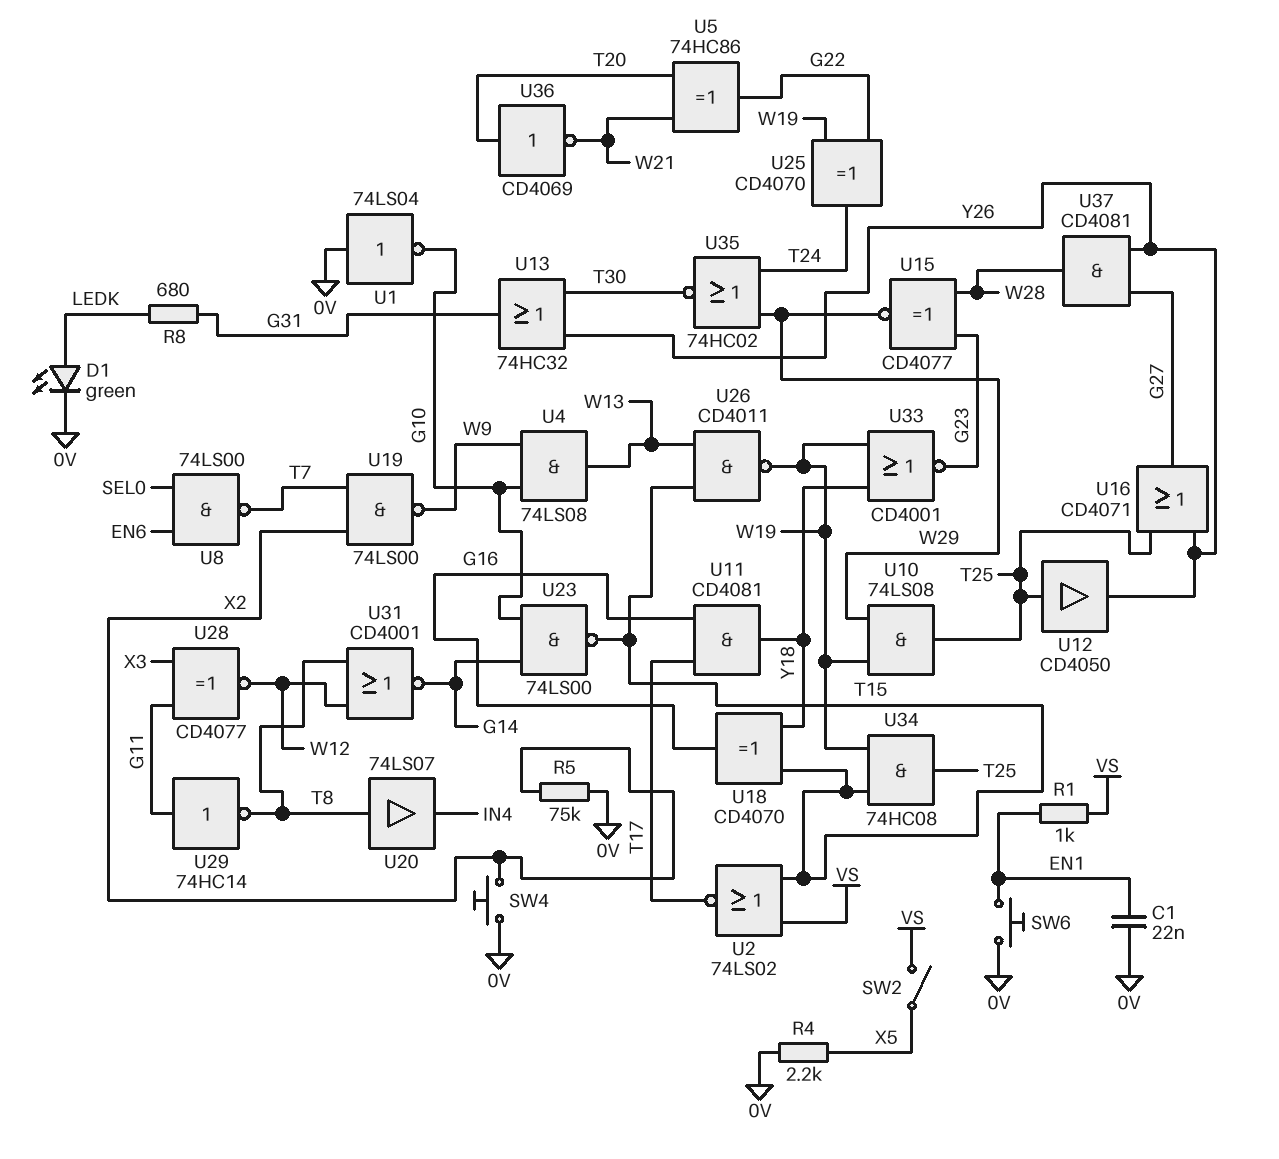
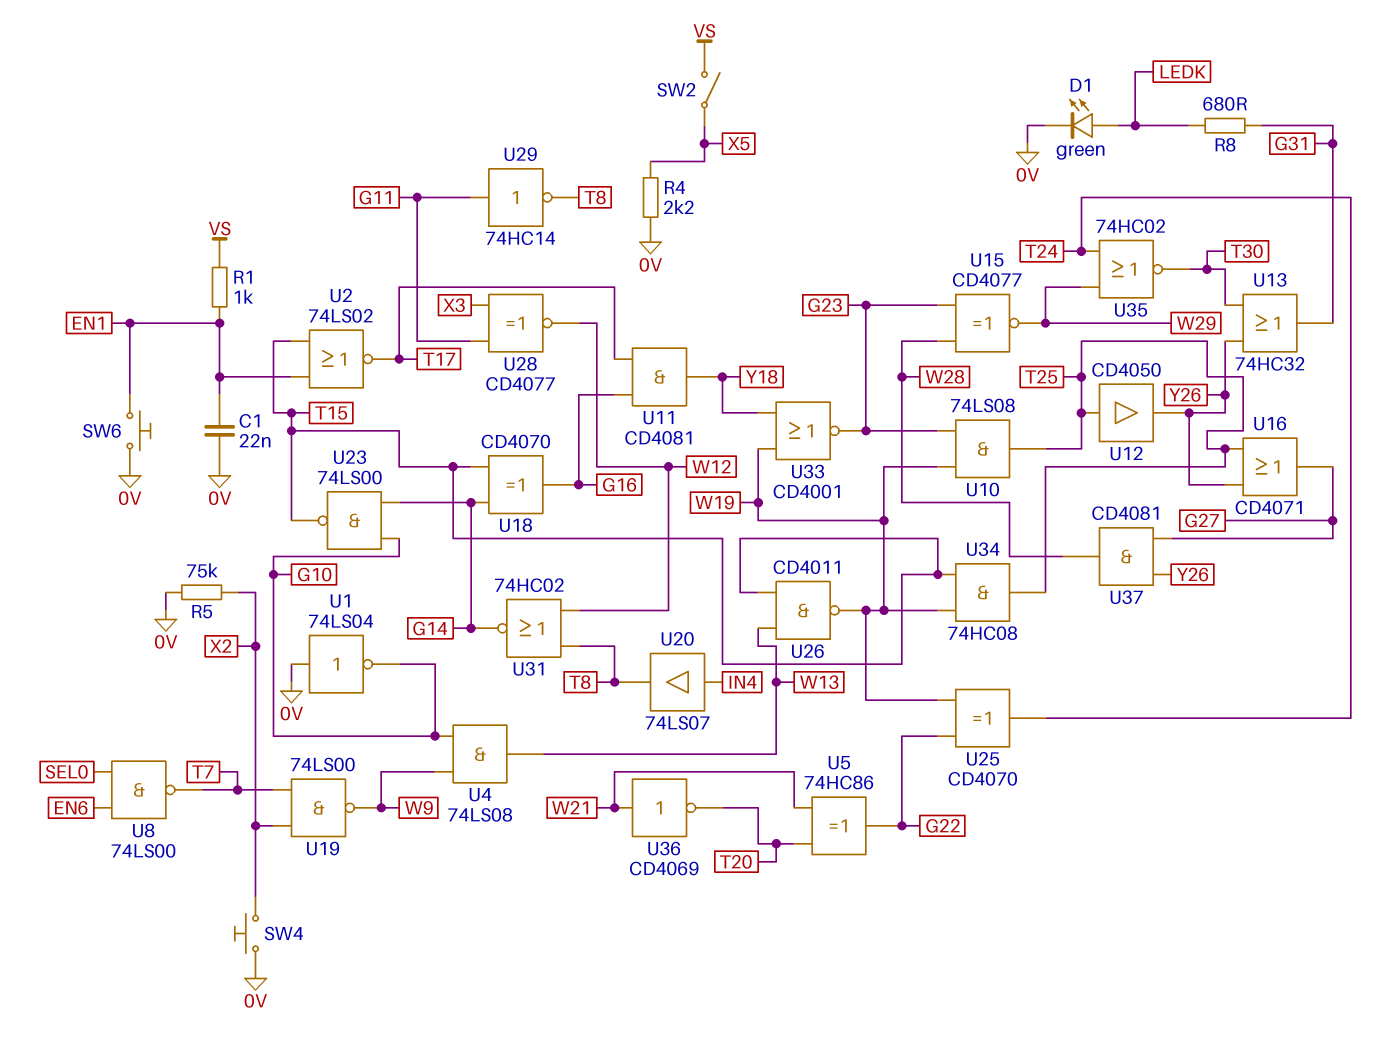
U2: NOR 74LS02 (in T15, in VS, out T17) -> NOR 74LS02 (in EN1, in T15, out T17)
U10: AND 74LS08 (in W19, in W29, out T25) -> AND 74LS08 (in G23, in W19, out T25)
U18: XOR CD4070 (in T15, in Y18, out G16) -> XOR CD4070 (in G14, in T15, out G16)
U20: buffer 74LS07 (in T8, out IN4) -> buffer 74LS07 (in IN4, out T8)
U31: NOR CD4001 (in T8, in W12, out G14) -> NOR 74HC02 (in T8, in W12, out G14)
U36: NOT CD4069 (in T20, out W21) -> NOT CD4069 (in W21, out T20)

